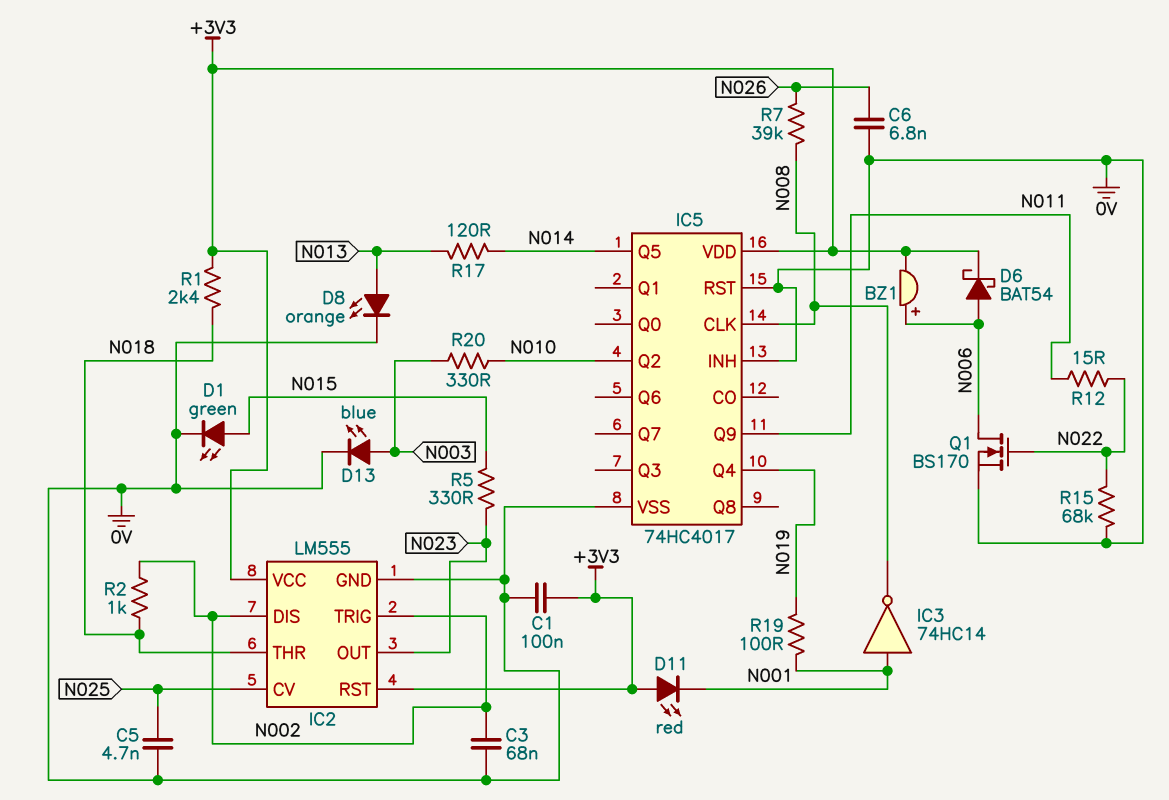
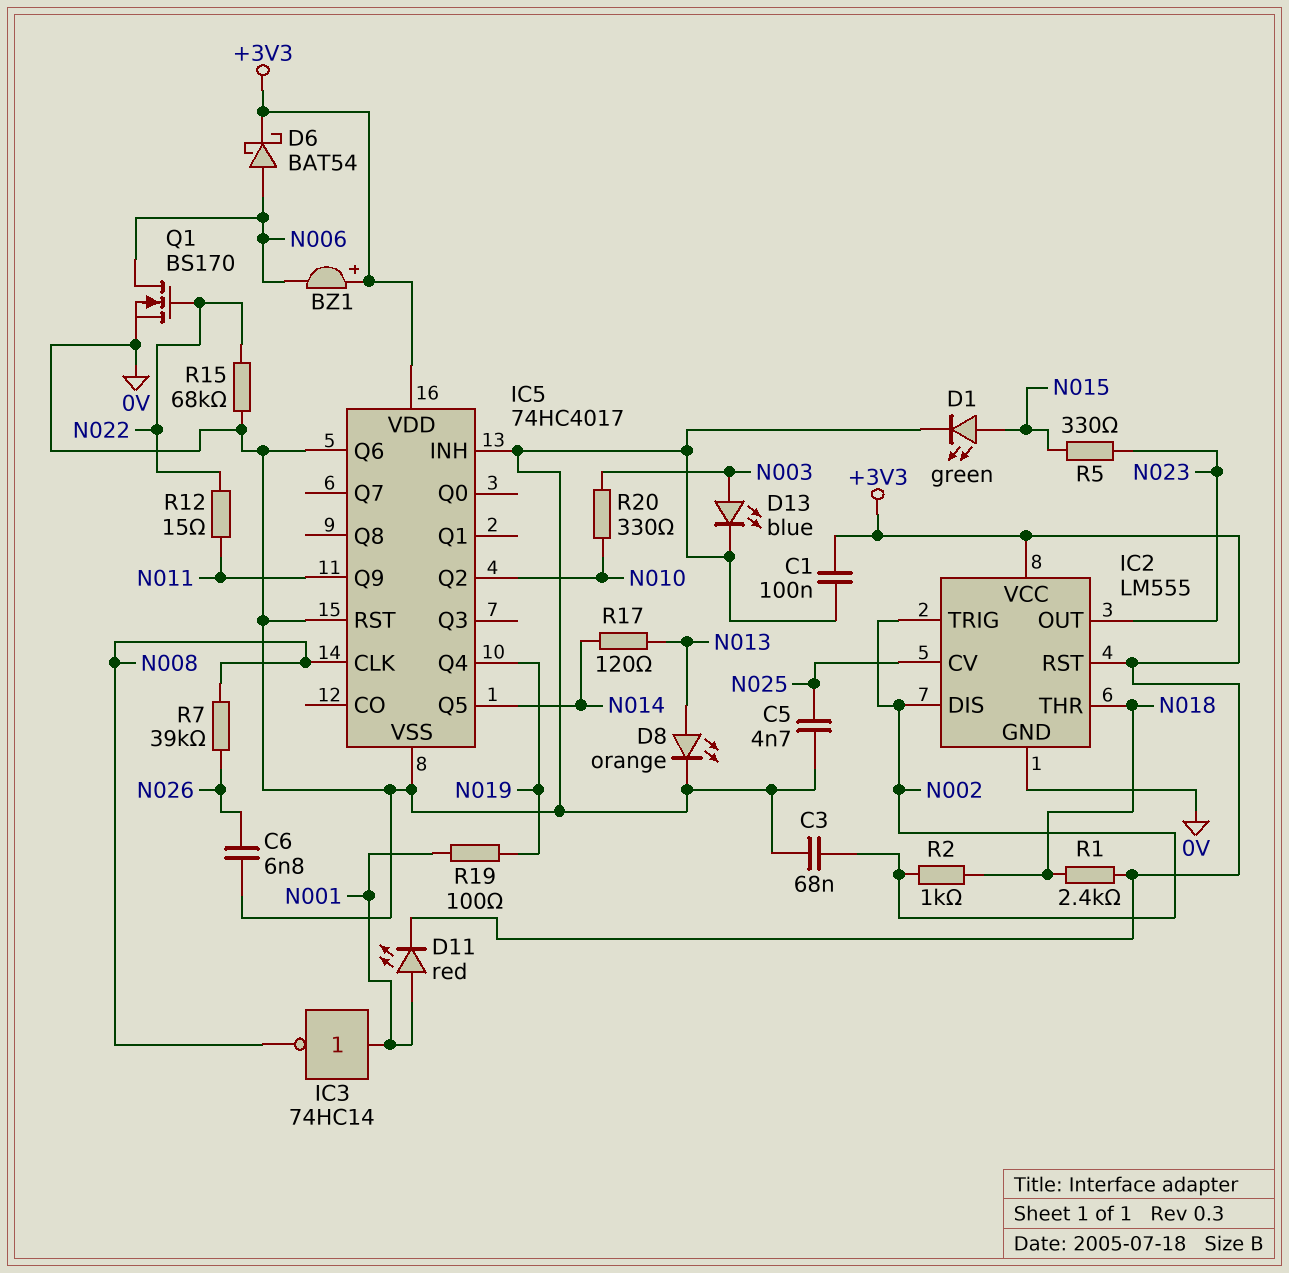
BZ1: buzzer (plus N006, minus +3V3) -> buzzer (plus +3V3, minus N006)
D11: LED red (A +3V3, K N001) -> LED red (A N001, K +3V3)
IC5 pin Q6: none -> 0V

